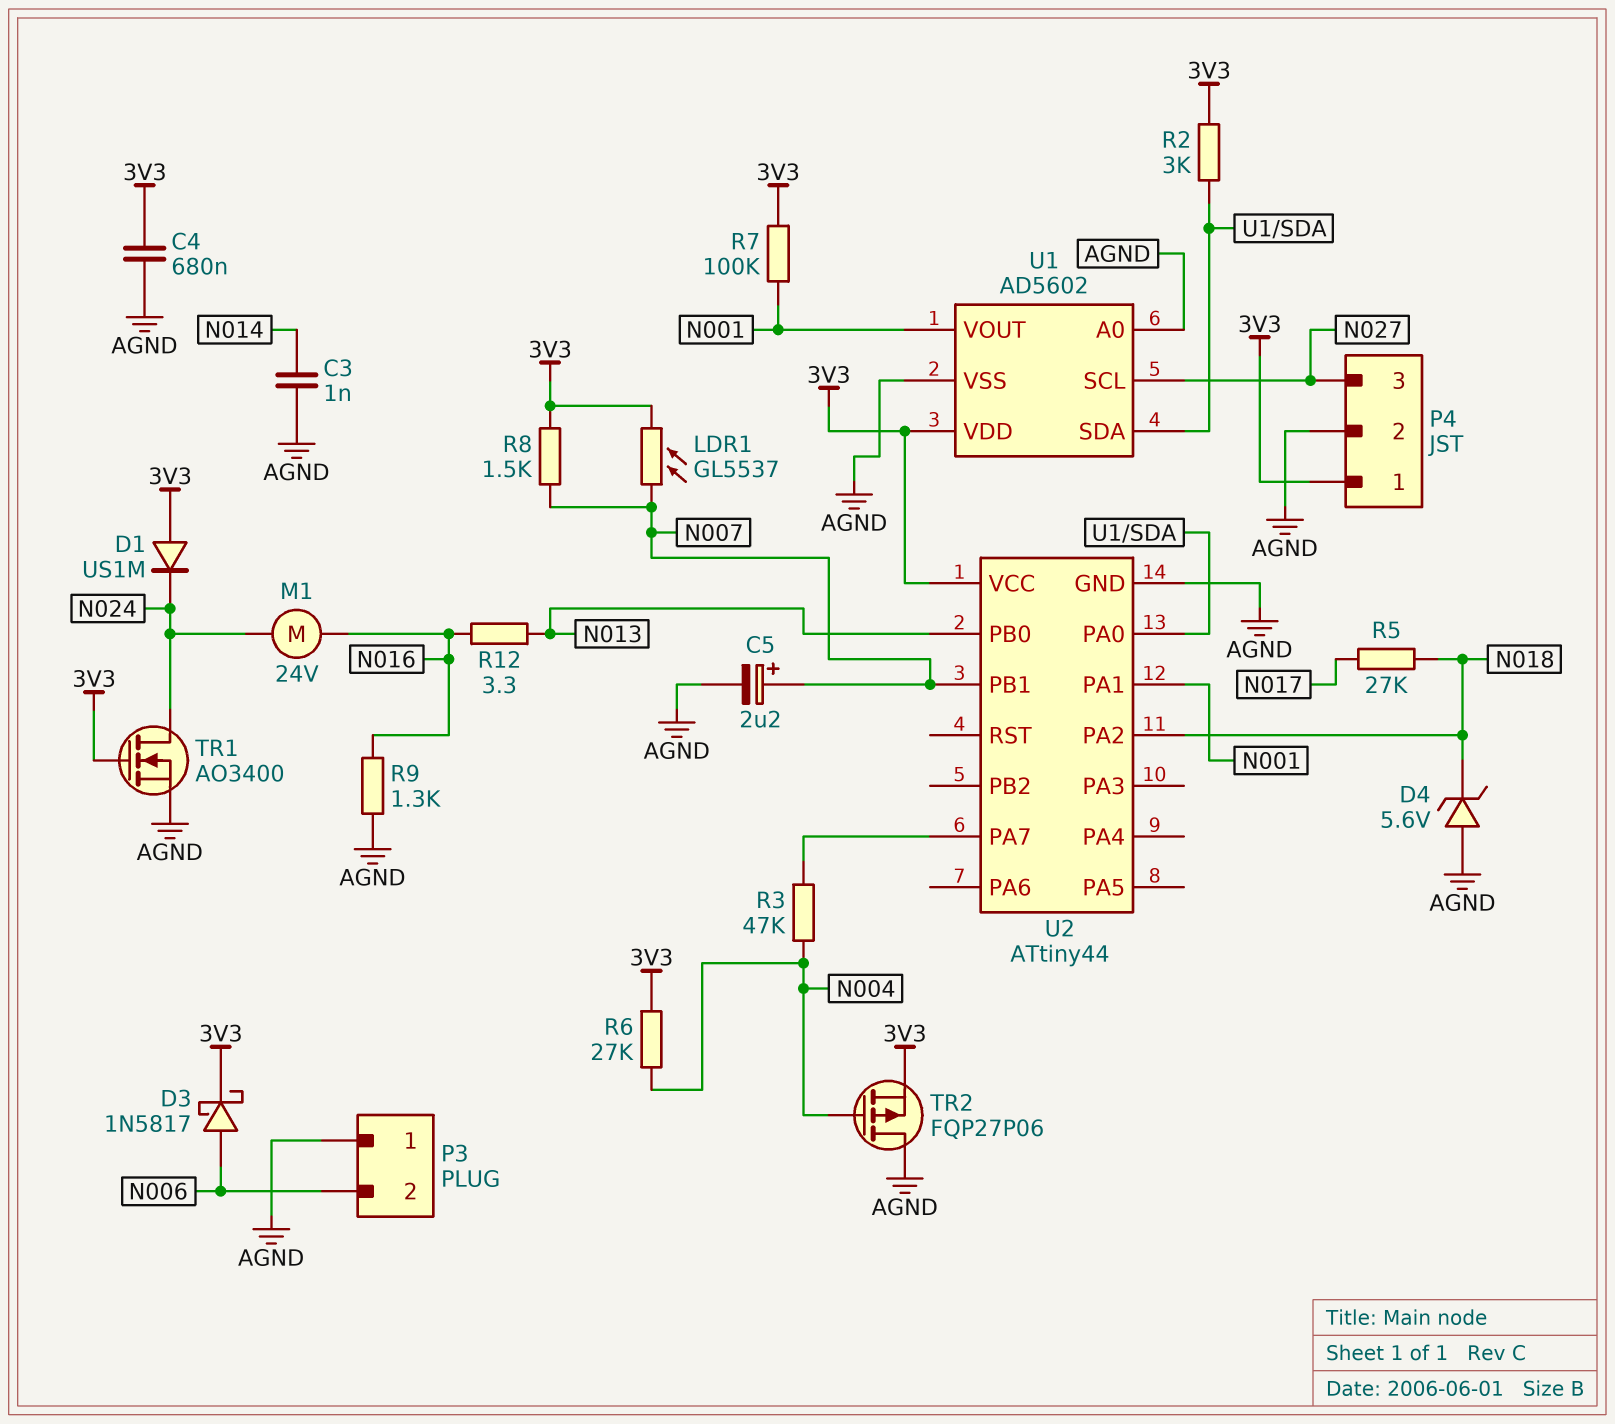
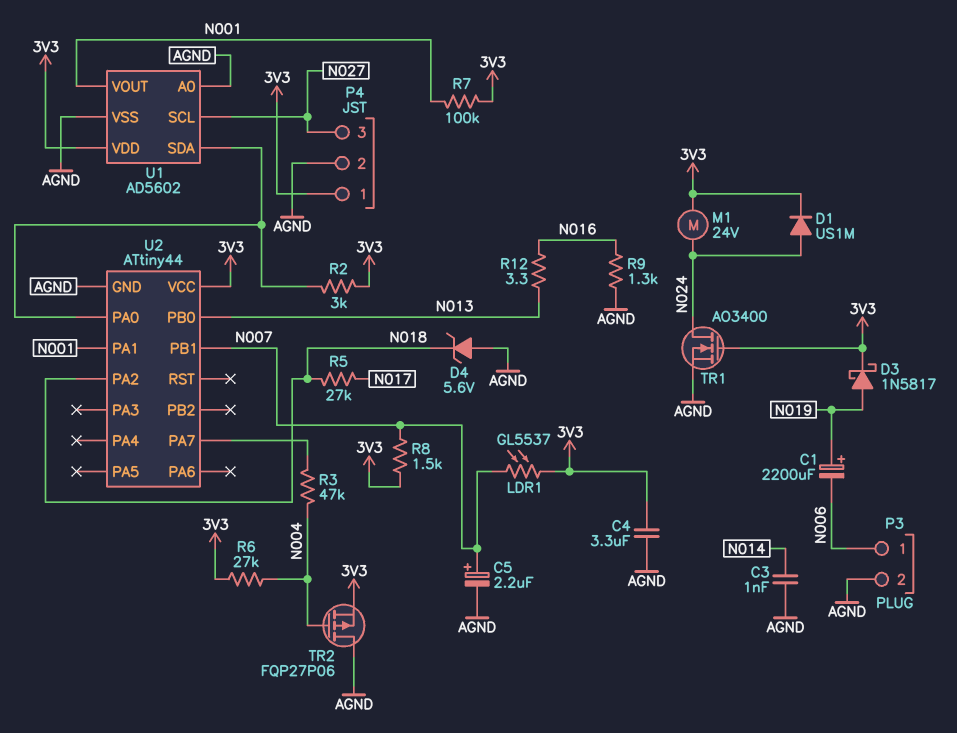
C1: none -> 2200uF (plus N019, minus N006)
C4: 680nF (3V3, AGND) -> 3.3uF (3V3, AGND)
D1: diode US1M (A 3V3, K N024) -> diode US1M (A N024, K 3V3)
D3: schottky 1N5817 (A N006, K 3V3) -> schottky 1N5817 (A N019, K 3V3)
M1: motor 24V (N016, N024) -> motor 24V (3V3, N024)
P3 pin 1: AGND -> N006
P3 pin 2: N006 -> AGND

